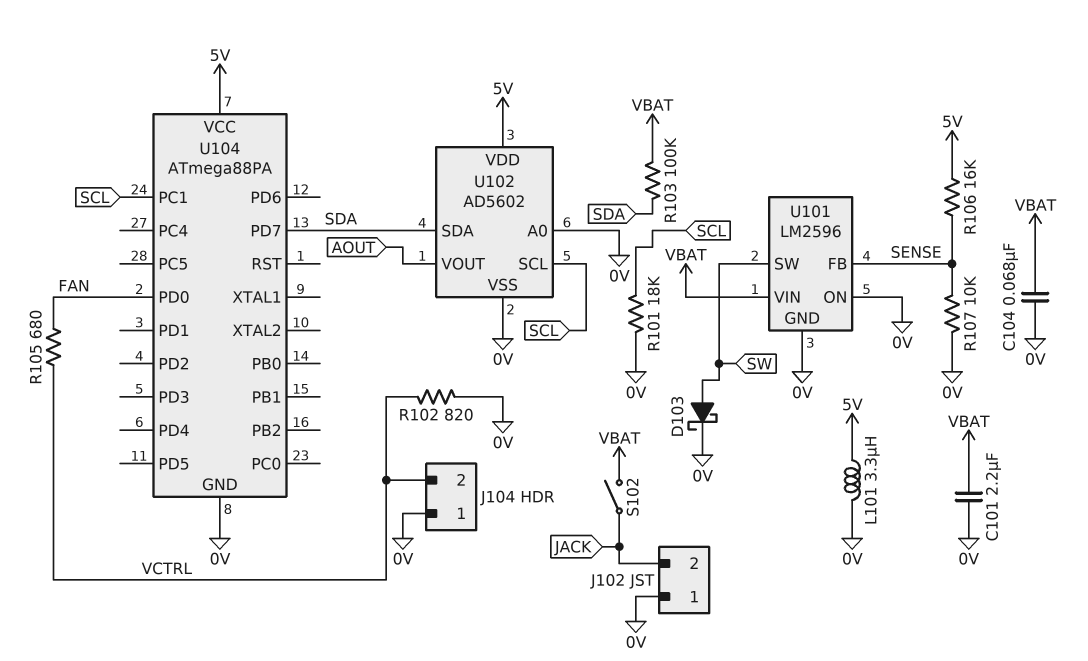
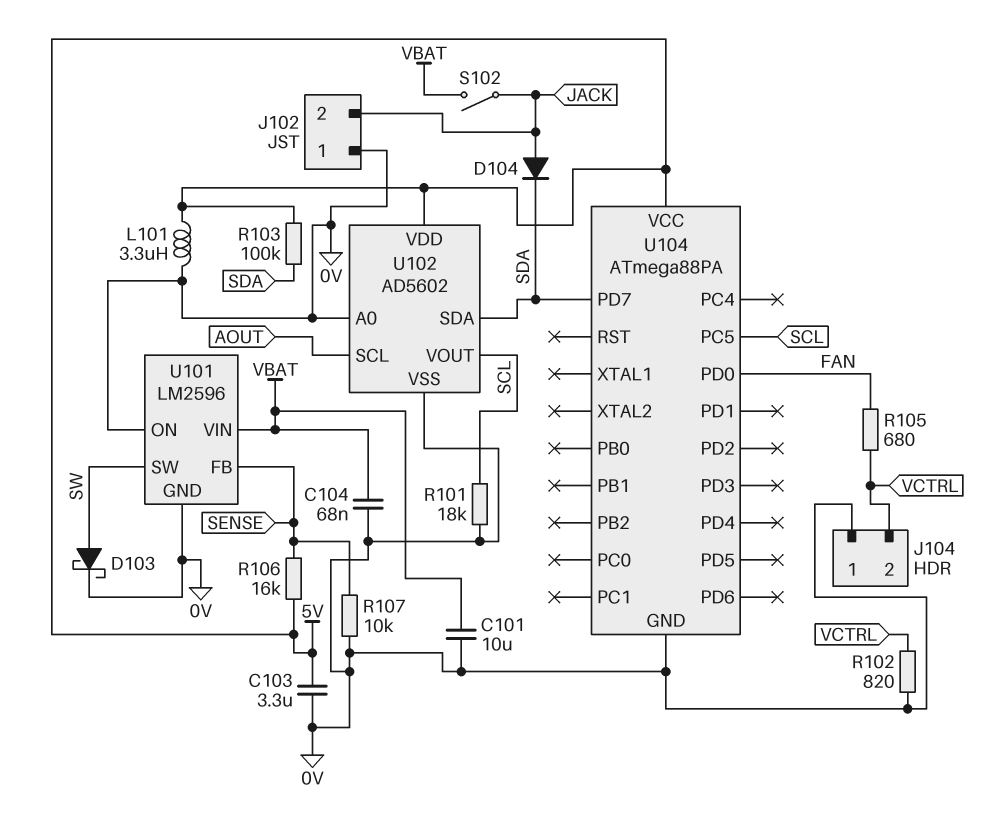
C101: 2.2uF (0V, VBAT) -> 10uF (0V, VBAT)
C103: none -> 3.3uF (0V, 5V)
D104: none -> diode (A JACK, K SDA)
R103: 100k (SDA, VBAT) -> 100k (5V, SDA)
U102 pin SCL: SCL -> AOUT
U102 pin VOUT: AOUT -> SCL
U104 pin PC1: SCL -> none
U104 pin PC5: none -> SCL

